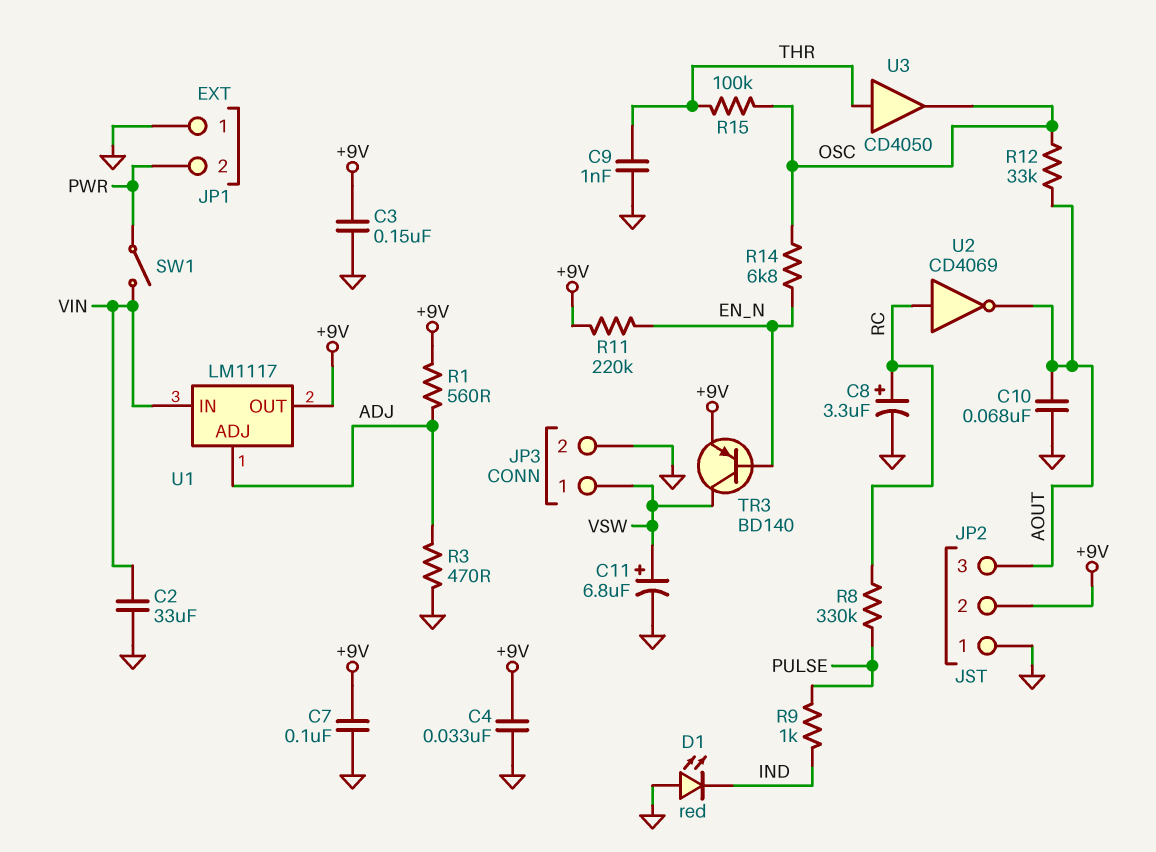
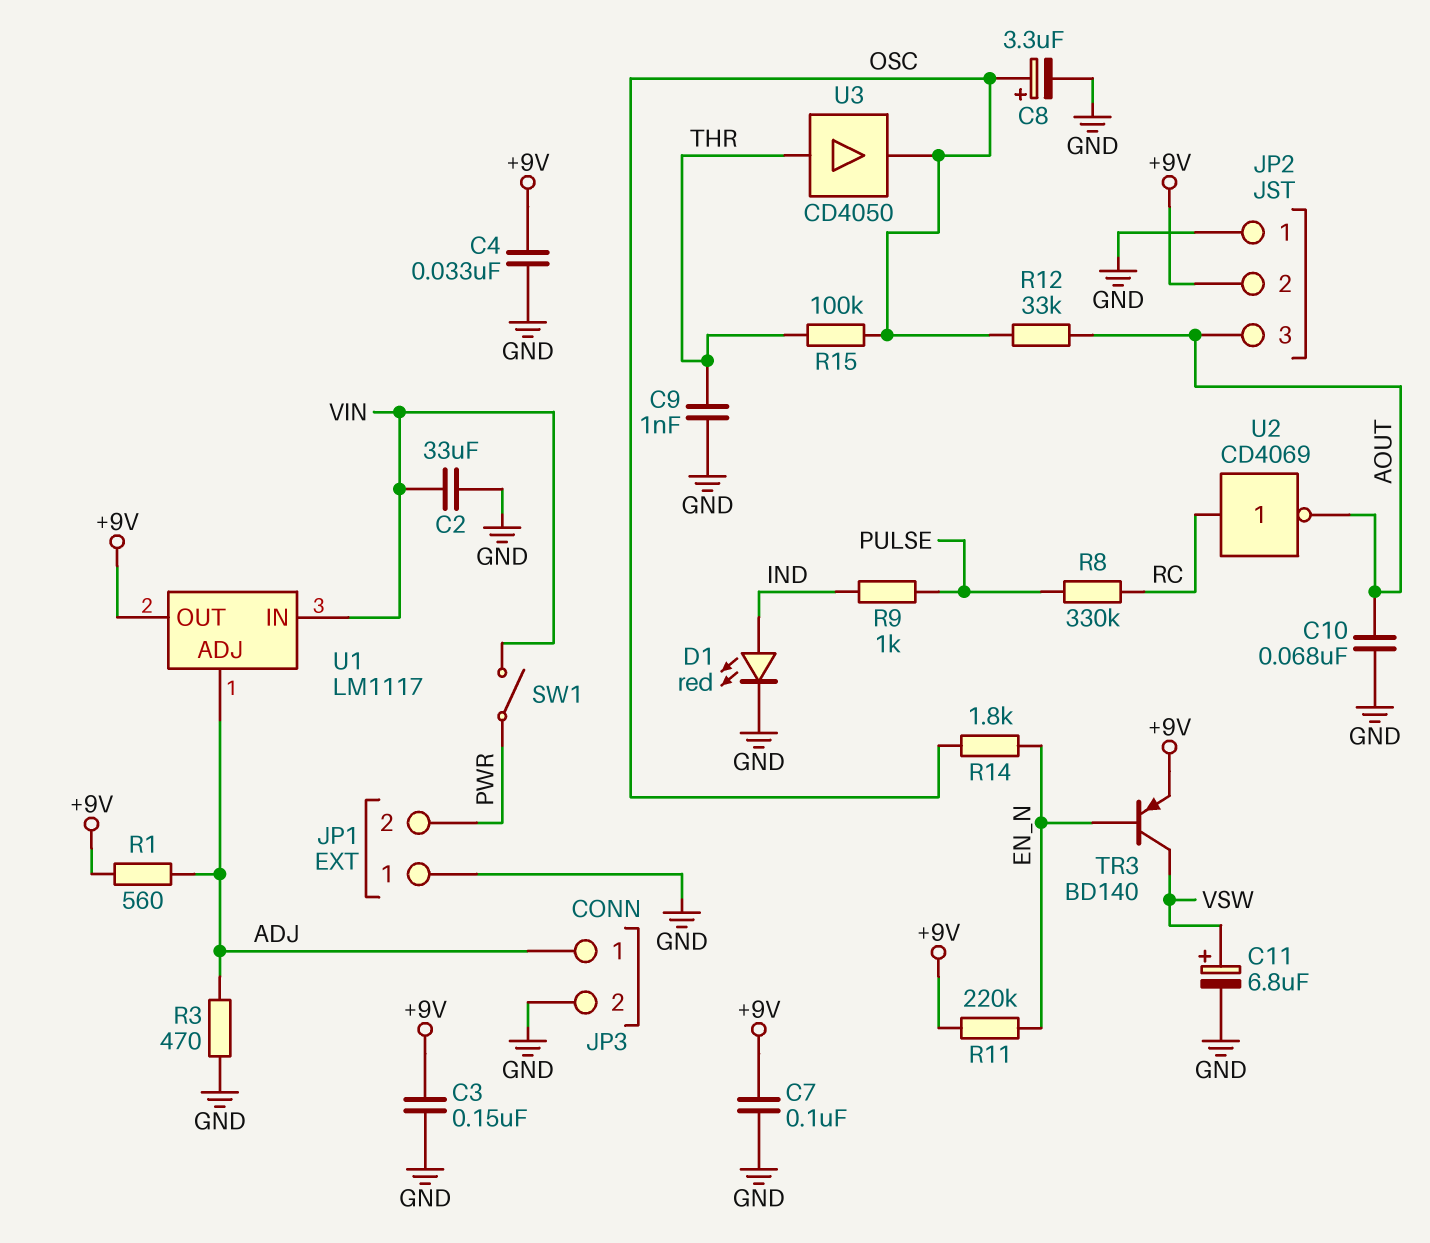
C8: 3.3uF (plus RC, minus GND) -> 3.3uF (plus OSC, minus GND)
D1: LED red (A GND, K IND) -> LED red (A IND, K GND)
JP3 pin 1: VSW -> ADJ
R14: 6.8k (EN_N, OSC) -> 1.8k (EN_N, OSC)

